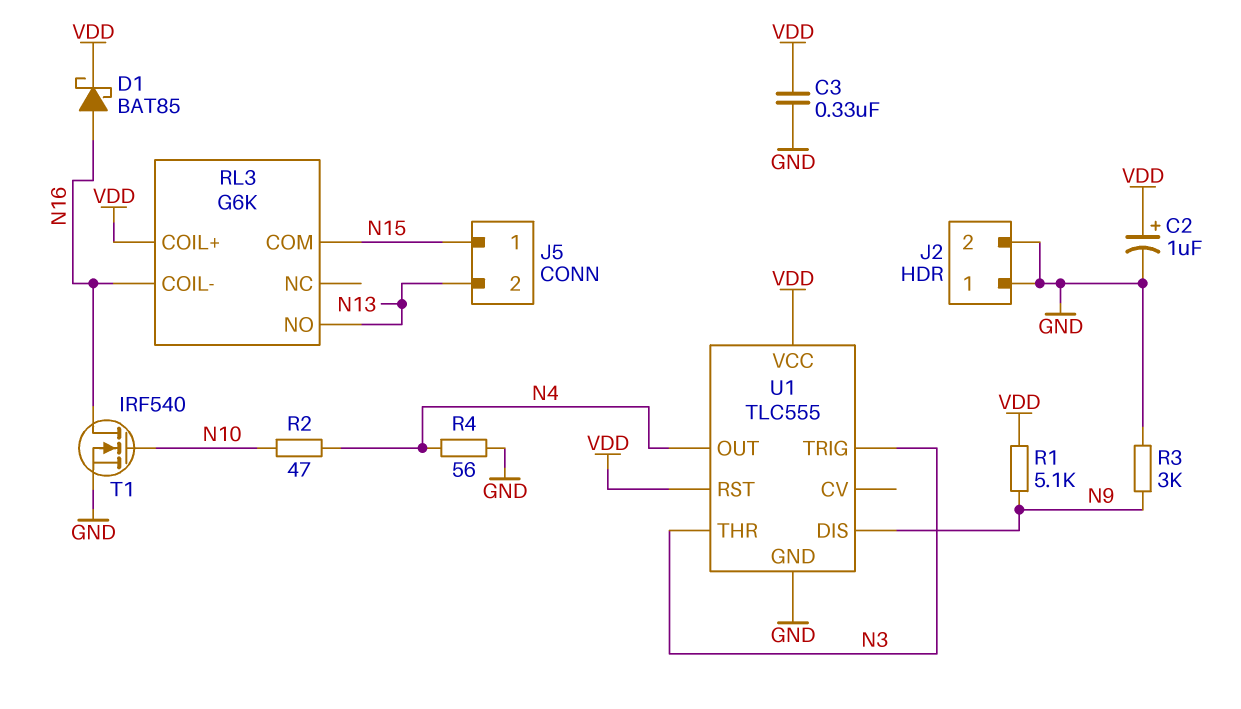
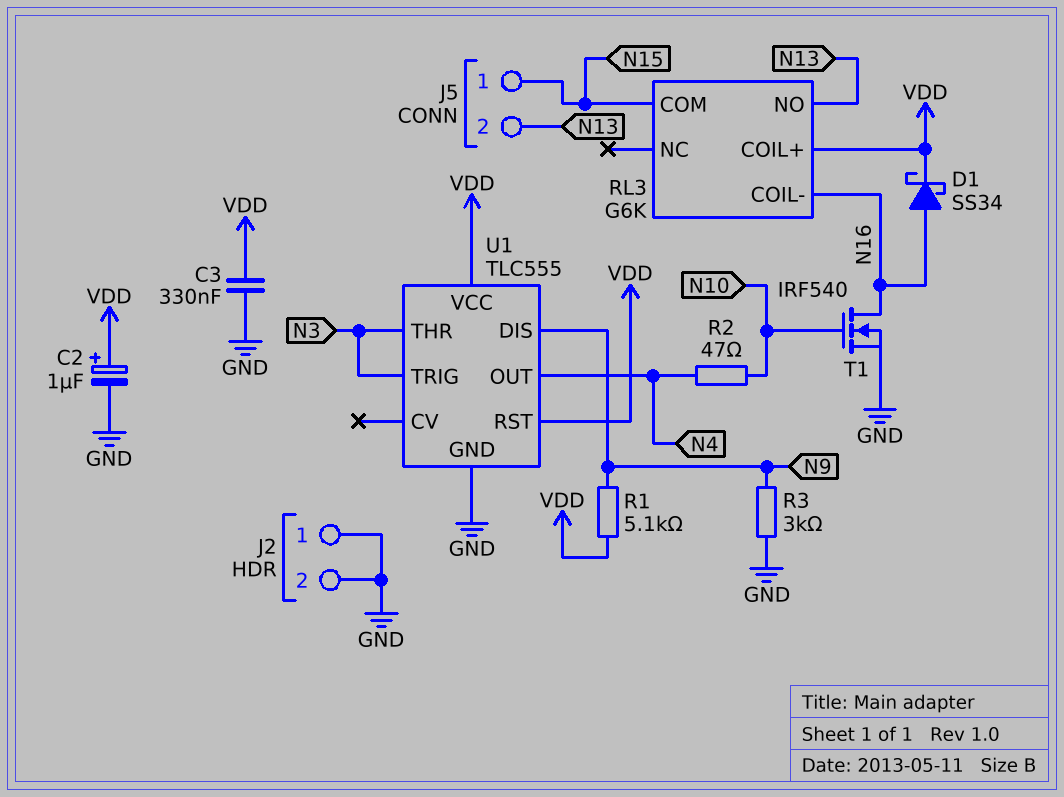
D1: schottky BAT85 (A N16, K VDD) -> schottky SS34 (A N16, K VDD)
R4: 56 (GND, N4) -> none

